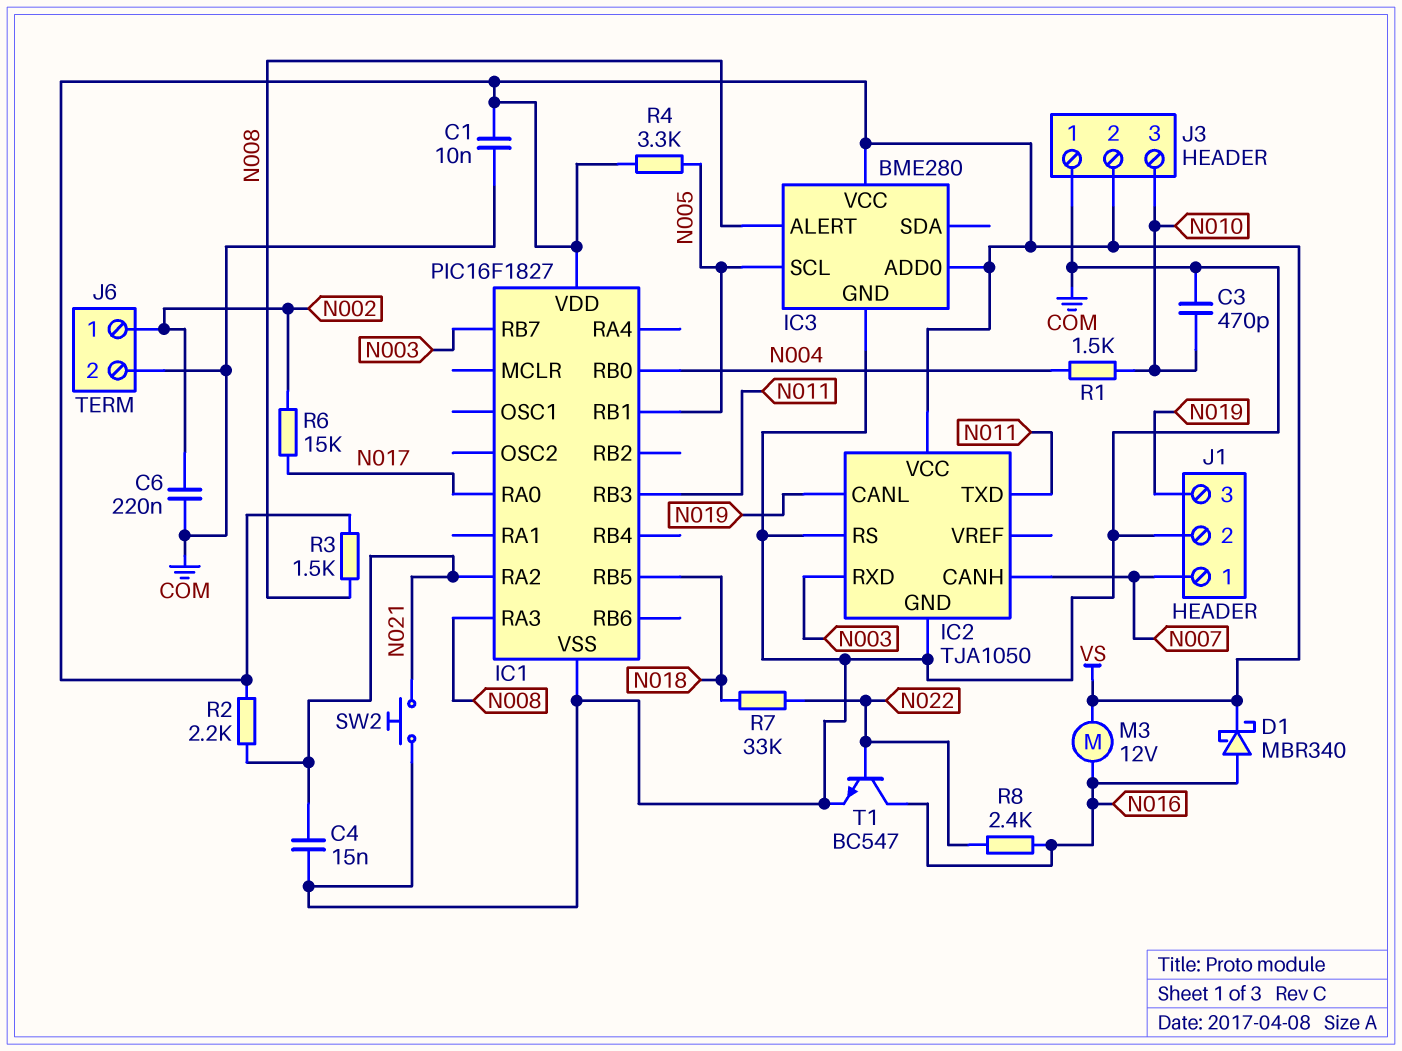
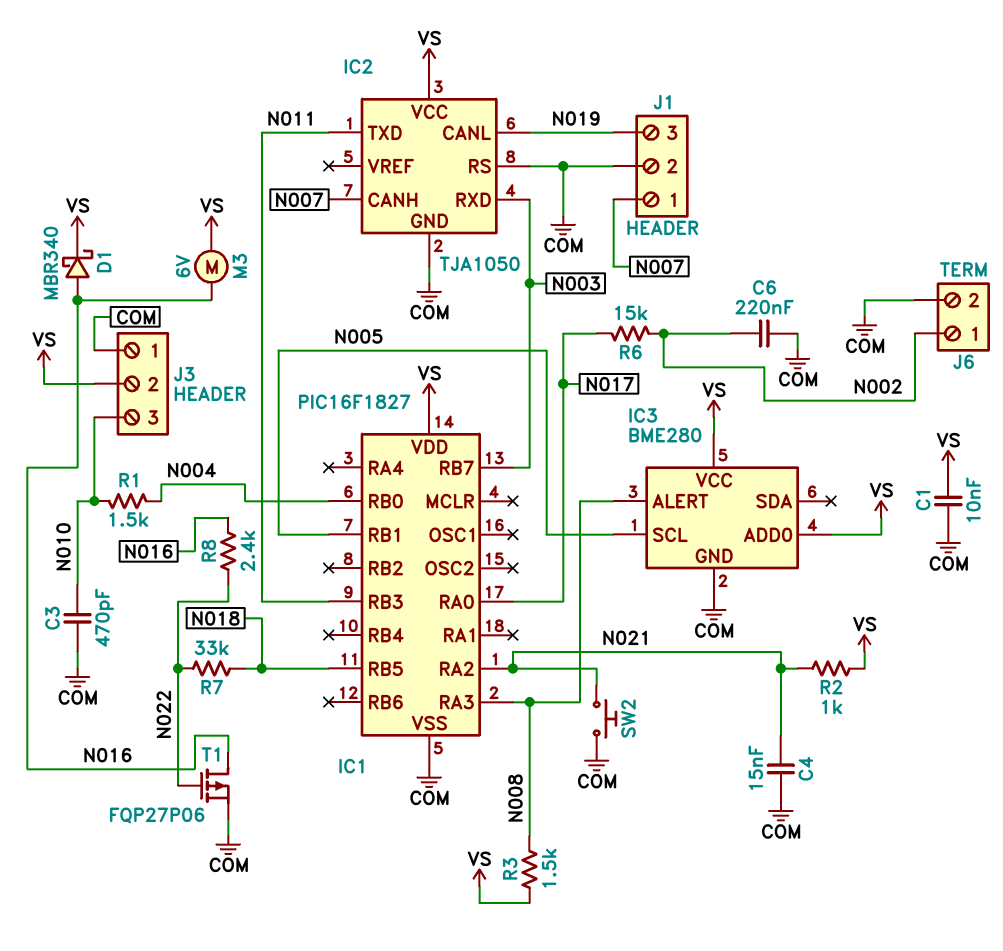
M3: motor 12V (N016, VS) -> motor 6V (N016, VS)
R2: 2.2k (N021, VS) -> 1k (N021, VS)
R4: 3.3k (N005, VS) -> none
T1: NPN BC547 (B N022, C N016, E COM) -> PMOS FQP27P06 (G N022, D N016, S COM)

